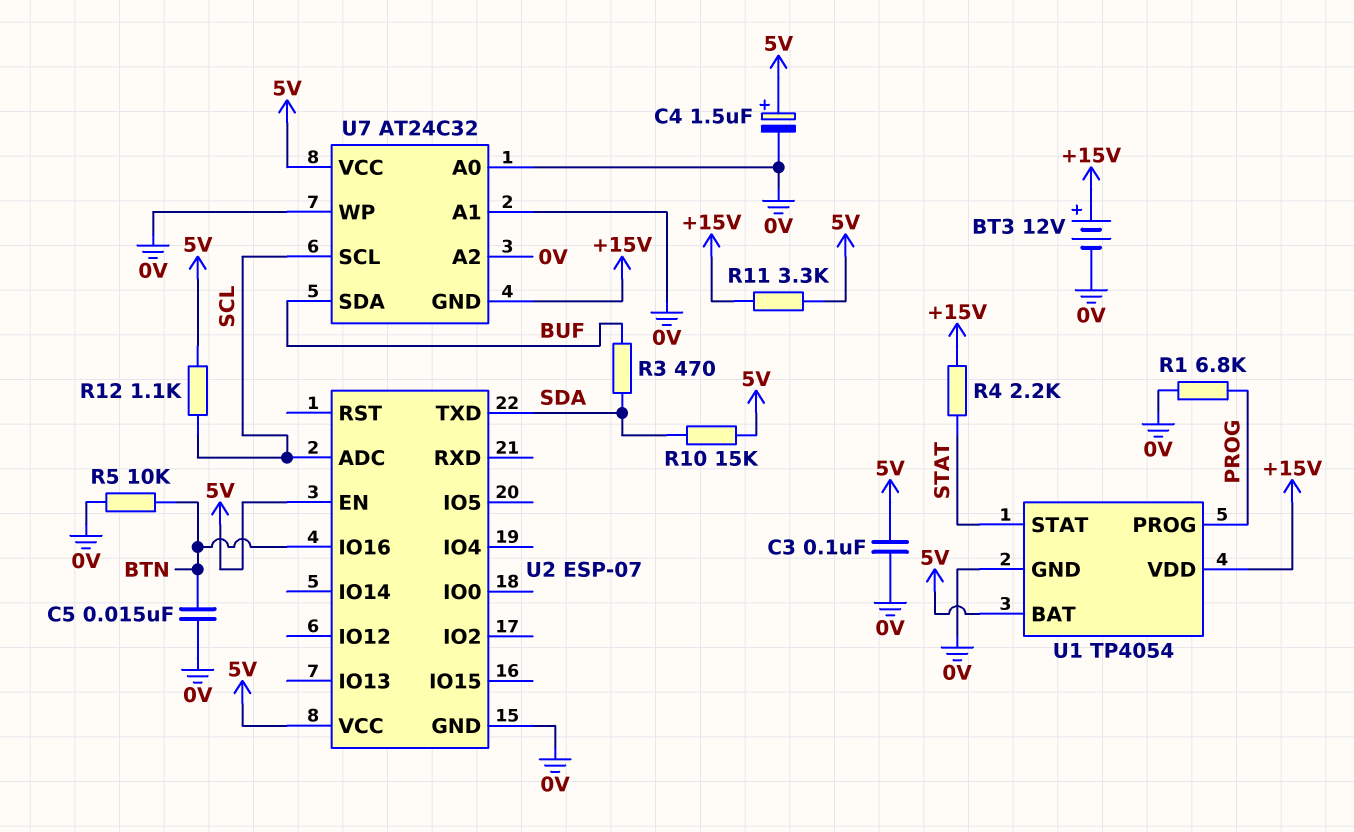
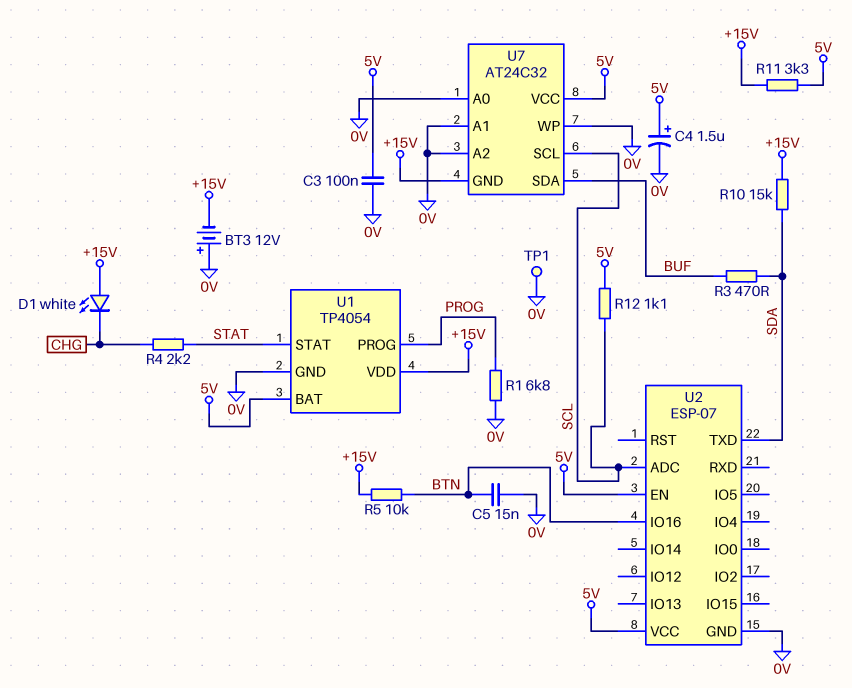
BT3: 12V (plus +15V, minus 0V) -> 12V (plus 0V, minus +15V)
D1: none -> LED white (A +15V, K CHG)
R4: 2.2k (+15V, STAT) -> 2.2k (CHG, STAT)
R5: 10k (0V, BTN) -> 10k (+15V, BTN)
R10: 15k (5V, SDA) -> 15k (+15V, SDA)
TP1: none -> test point (0V)

